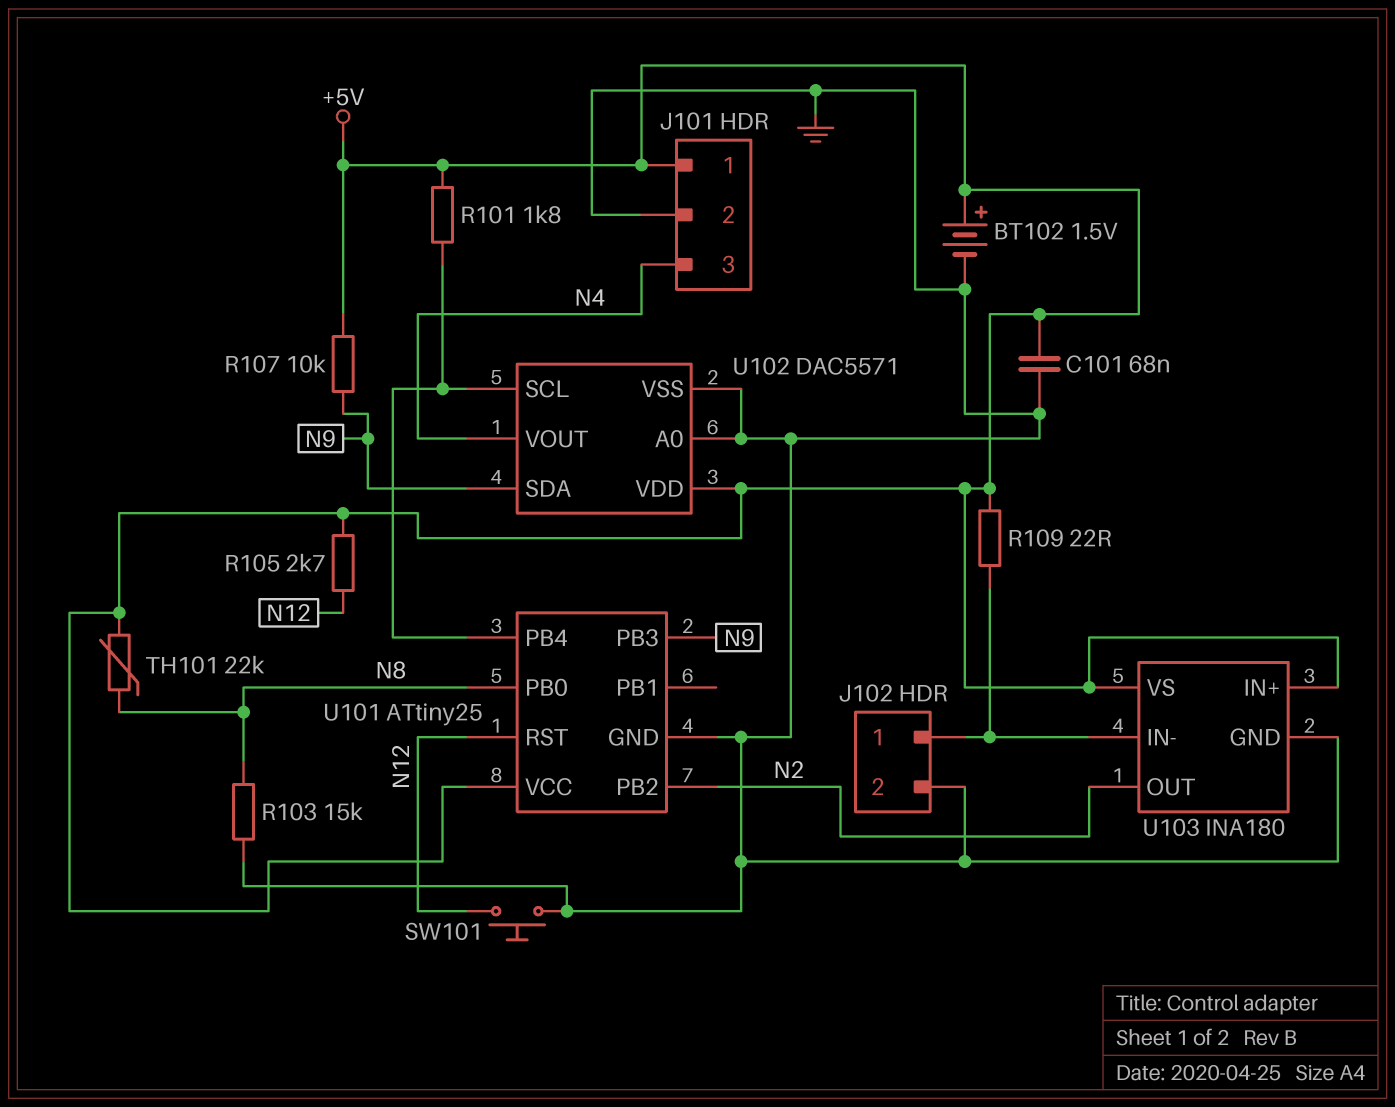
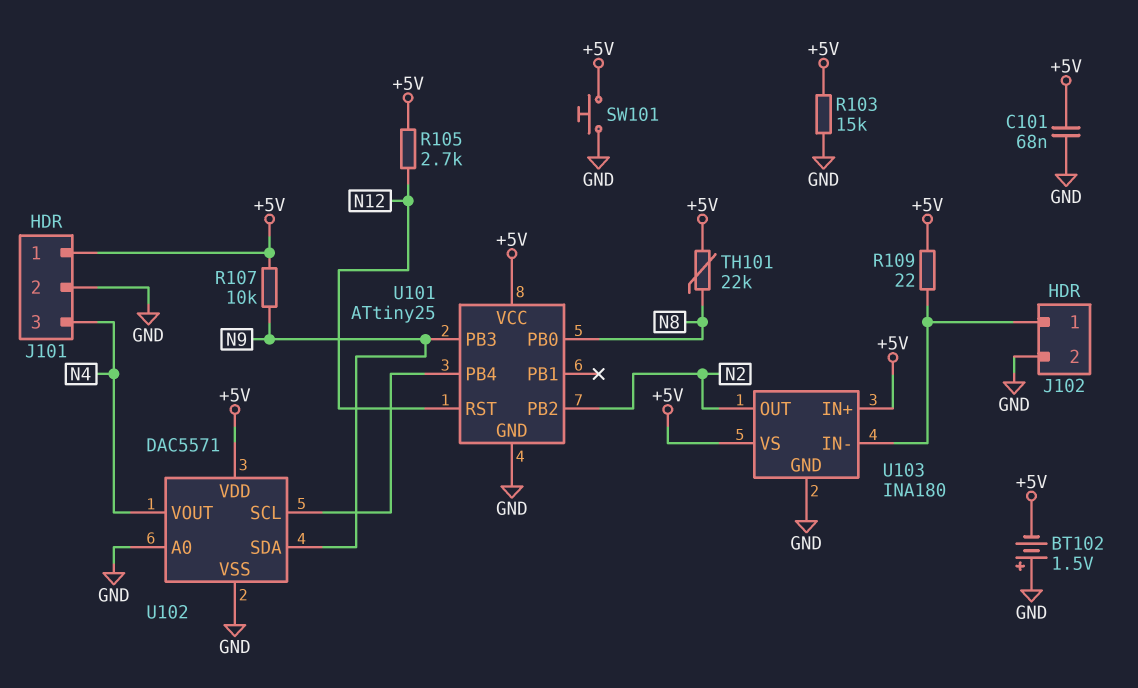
BT102: 1.5V (plus +5V, minus GND) -> 1.5V (plus GND, minus +5V)
R101: 1.8k (+5V, U101/PB4) -> none
R103: 15k (GND, N8) -> 15k (+5V, GND)
SW101: button (GND, N12) -> button (+5V, GND)

